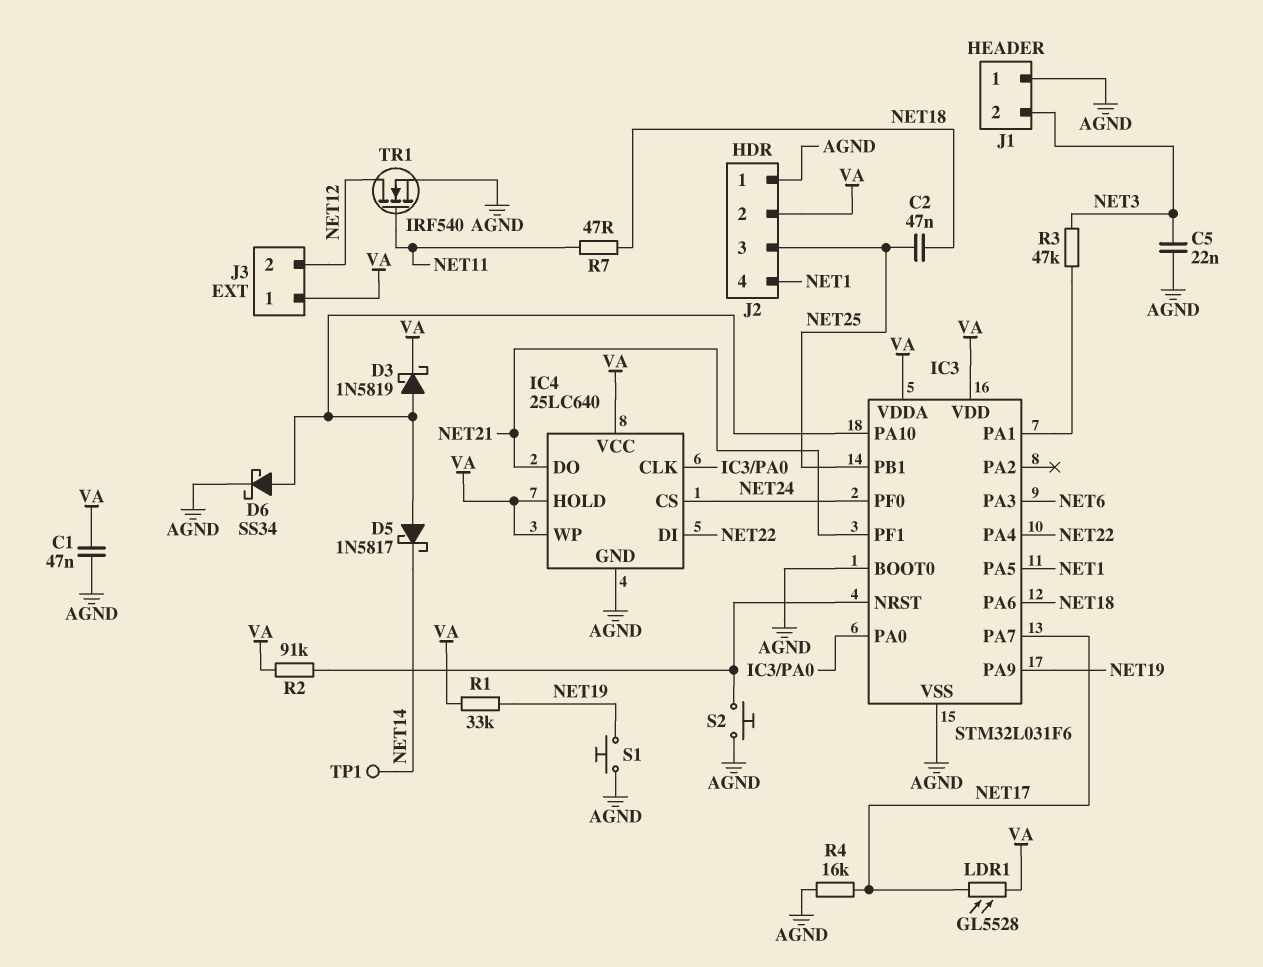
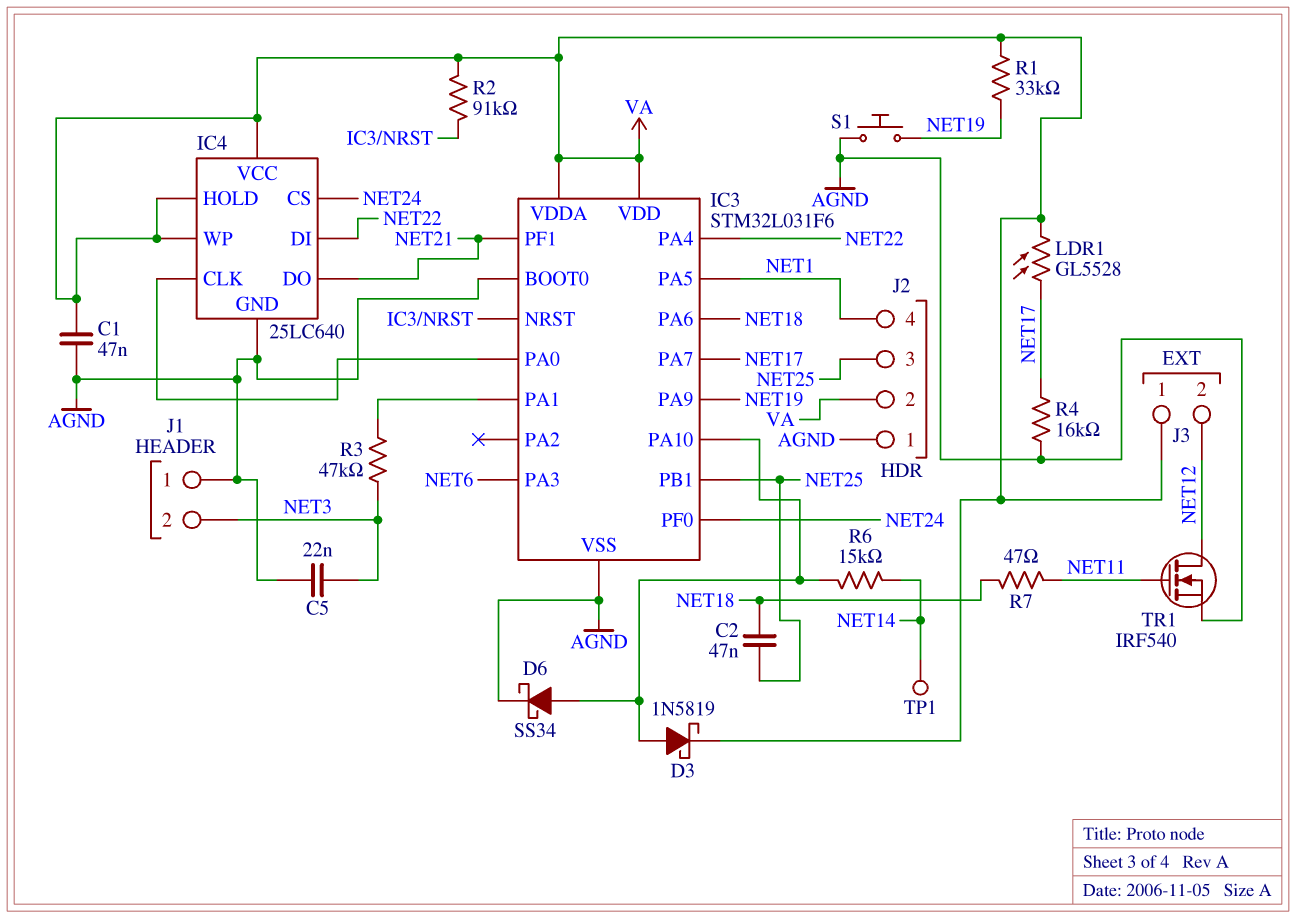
D5: schottky 1N5817 (A IC3/PA10, K NET14) -> none
R6: none -> 15k (IC3/PA10, NET14)
S2: button (AGND, IC3/NRST) -> none

